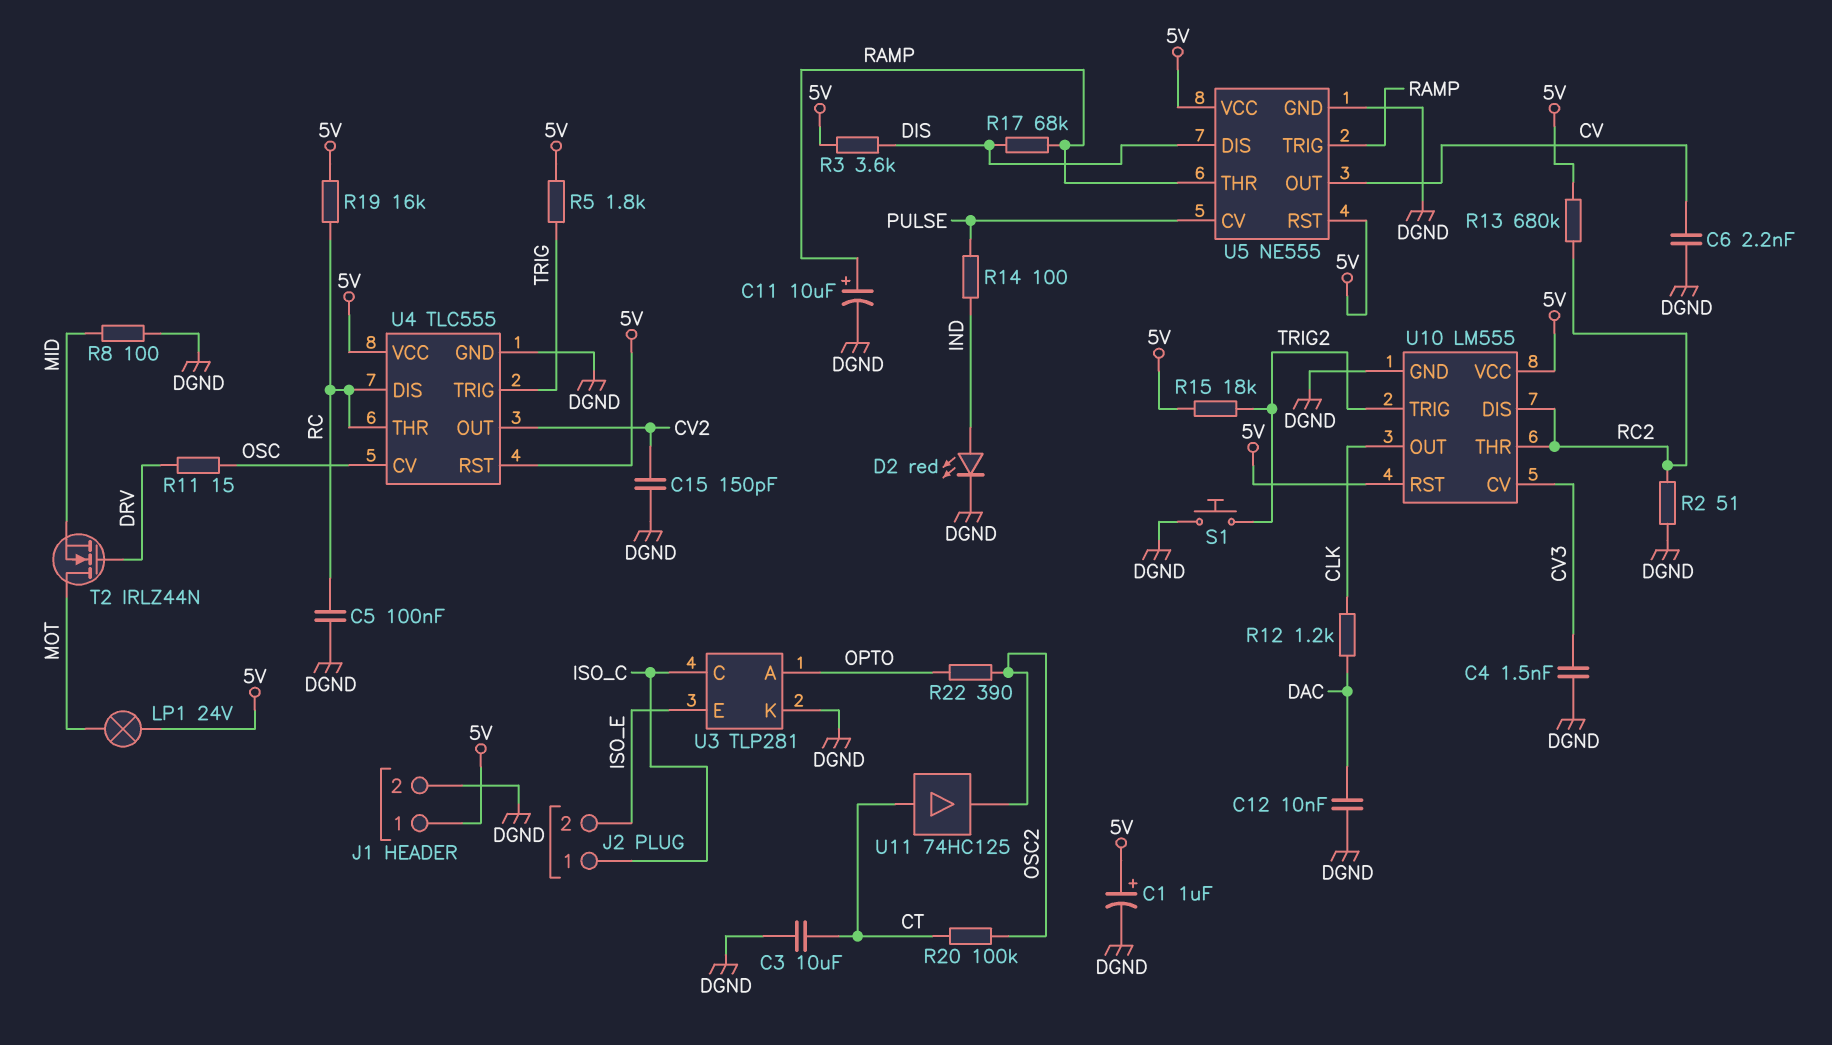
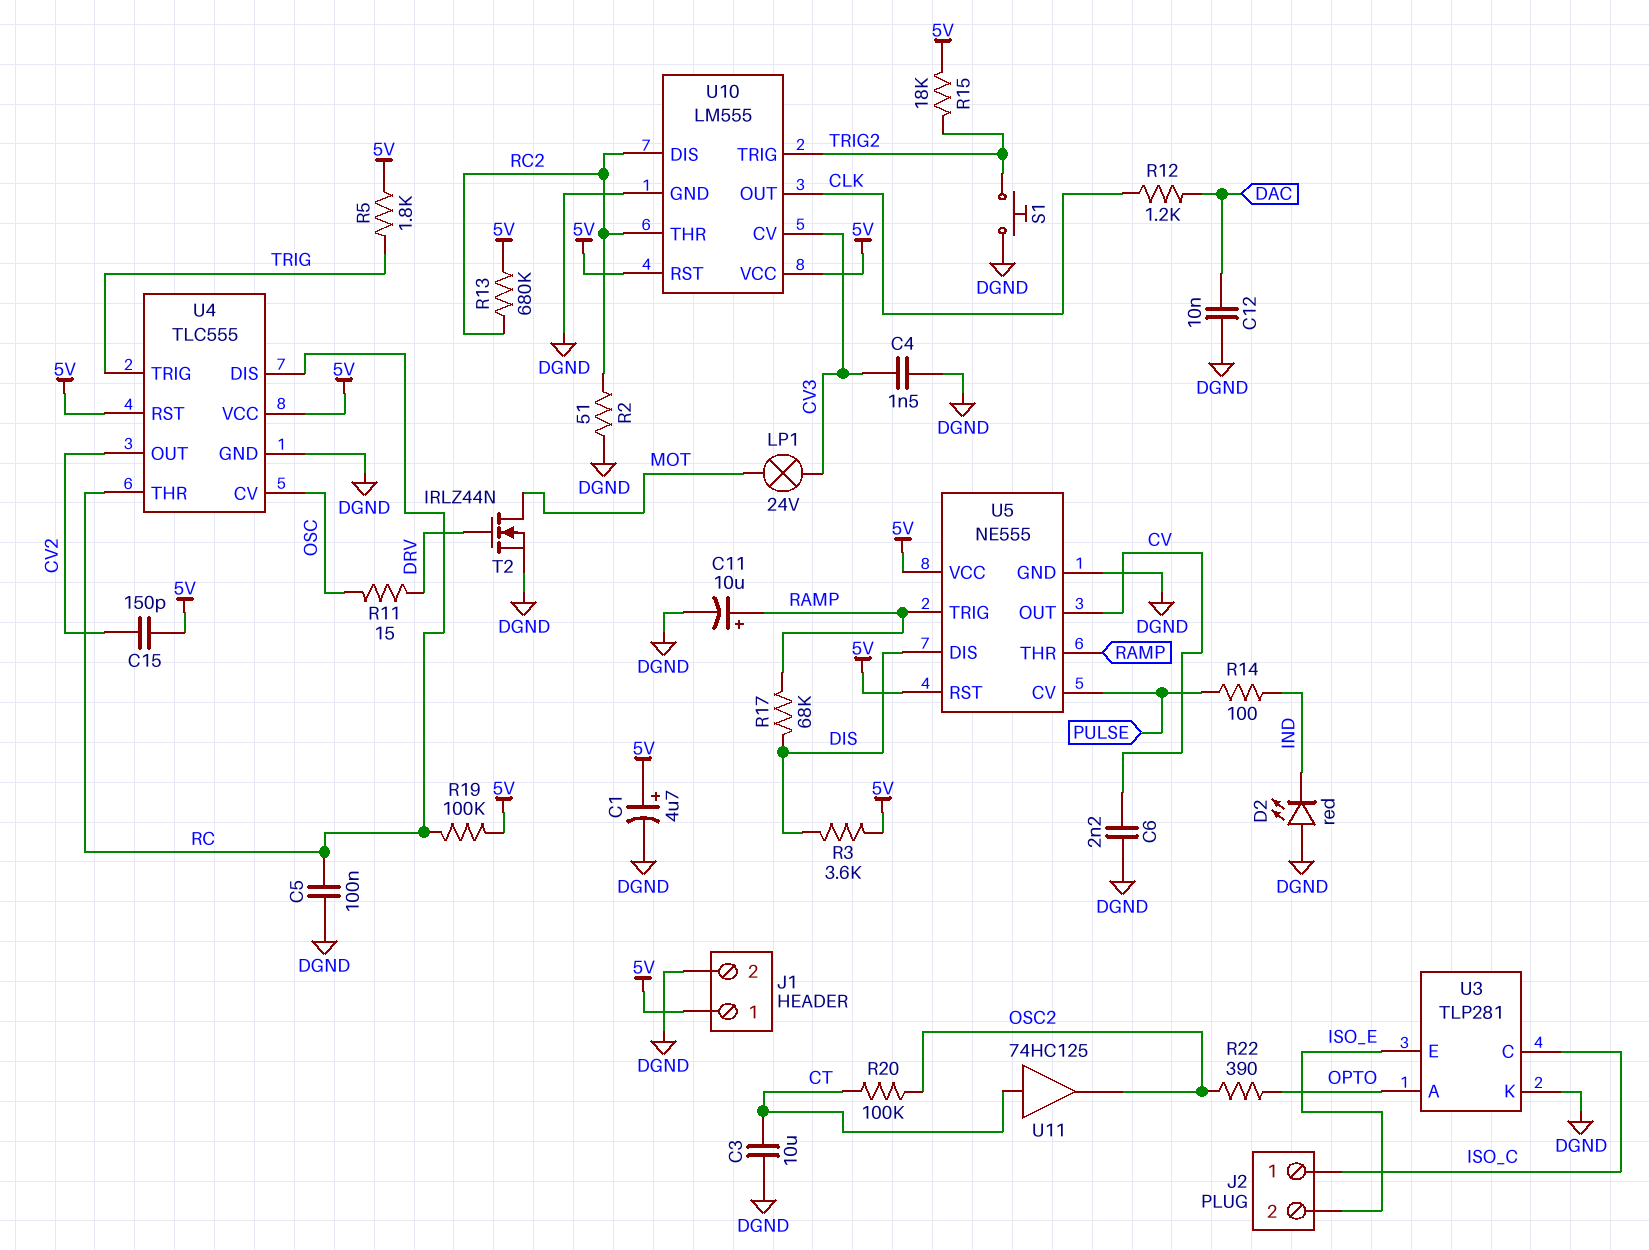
C1: 1uF (plus 5V, minus DGND) -> 4.7uF (plus 5V, minus DGND)
C15: 150pF (CV2, DGND) -> 150pF (5V, CV2)
D2: LED red (A IND, K DGND) -> LED red (A DGND, K IND)
LP1: lamp 24V (5V, MOT) -> lamp 24V (CV3, MOT)
R8: 100 (DGND, MID) -> none
R19: 16k (5V, RC) -> 100k (5V, RC)
T2: NMOS IRLZ44N (G DRV, D MOT, S MID) -> NMOS IRLZ44N (G DRV, D MOT, S DGND)

